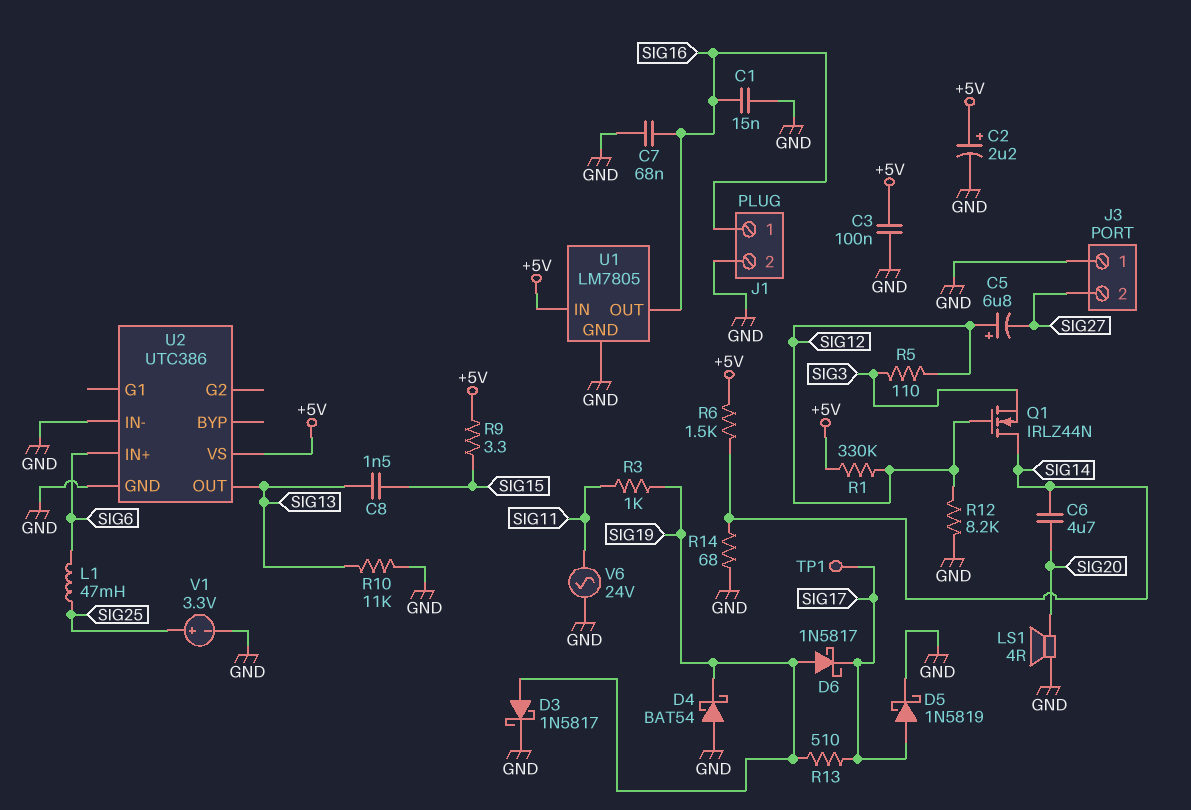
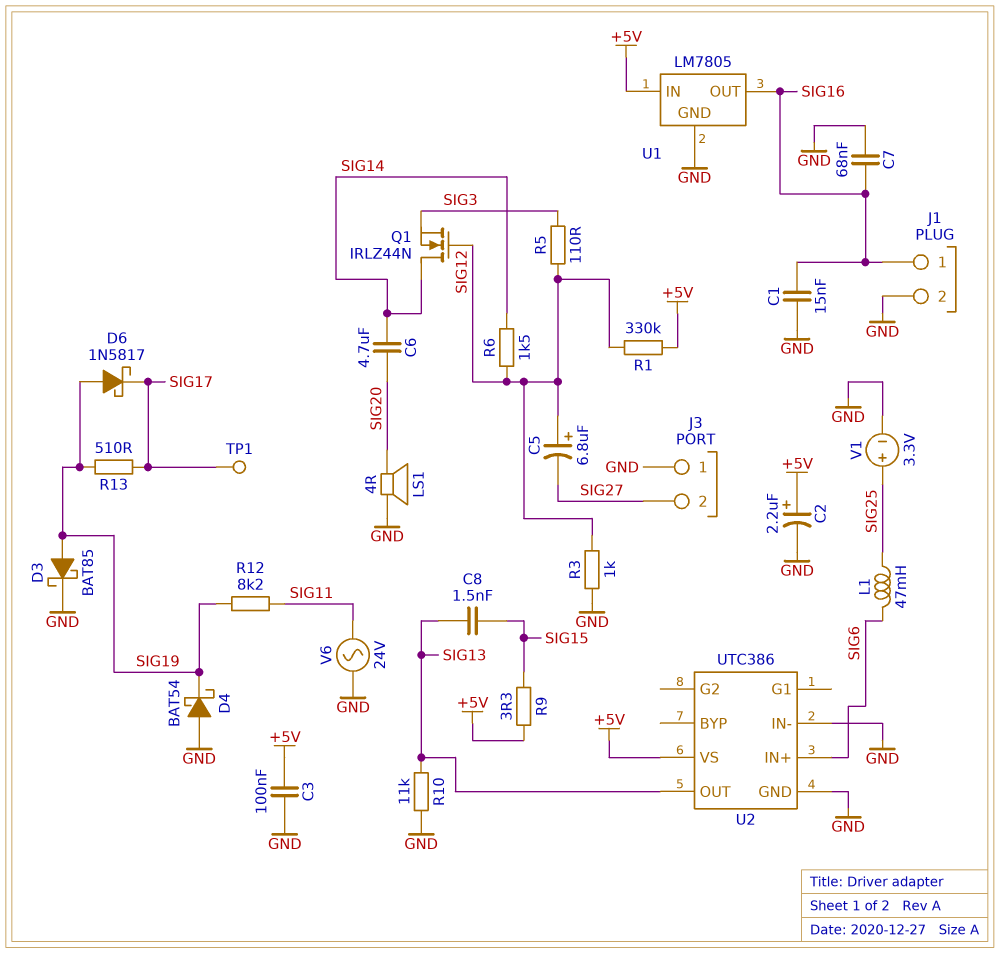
D3: schottky 1N5817 (A SIG19, K GND) -> schottky BAT85 (A SIG19, K GND)
D5: schottky 1N5819 (A SIG17, K GND) -> none
R3: 1k (SIG11, SIG19) -> 1k (GND, SIG12)
R6: 1.5k (+5V, SIG14) -> 1.5k (SIG12, SIG14)
R12: 8.2k (GND, SIG12) -> 8.2k (SIG11, SIG19)
R14: 68 (GND, SIG14) -> none

